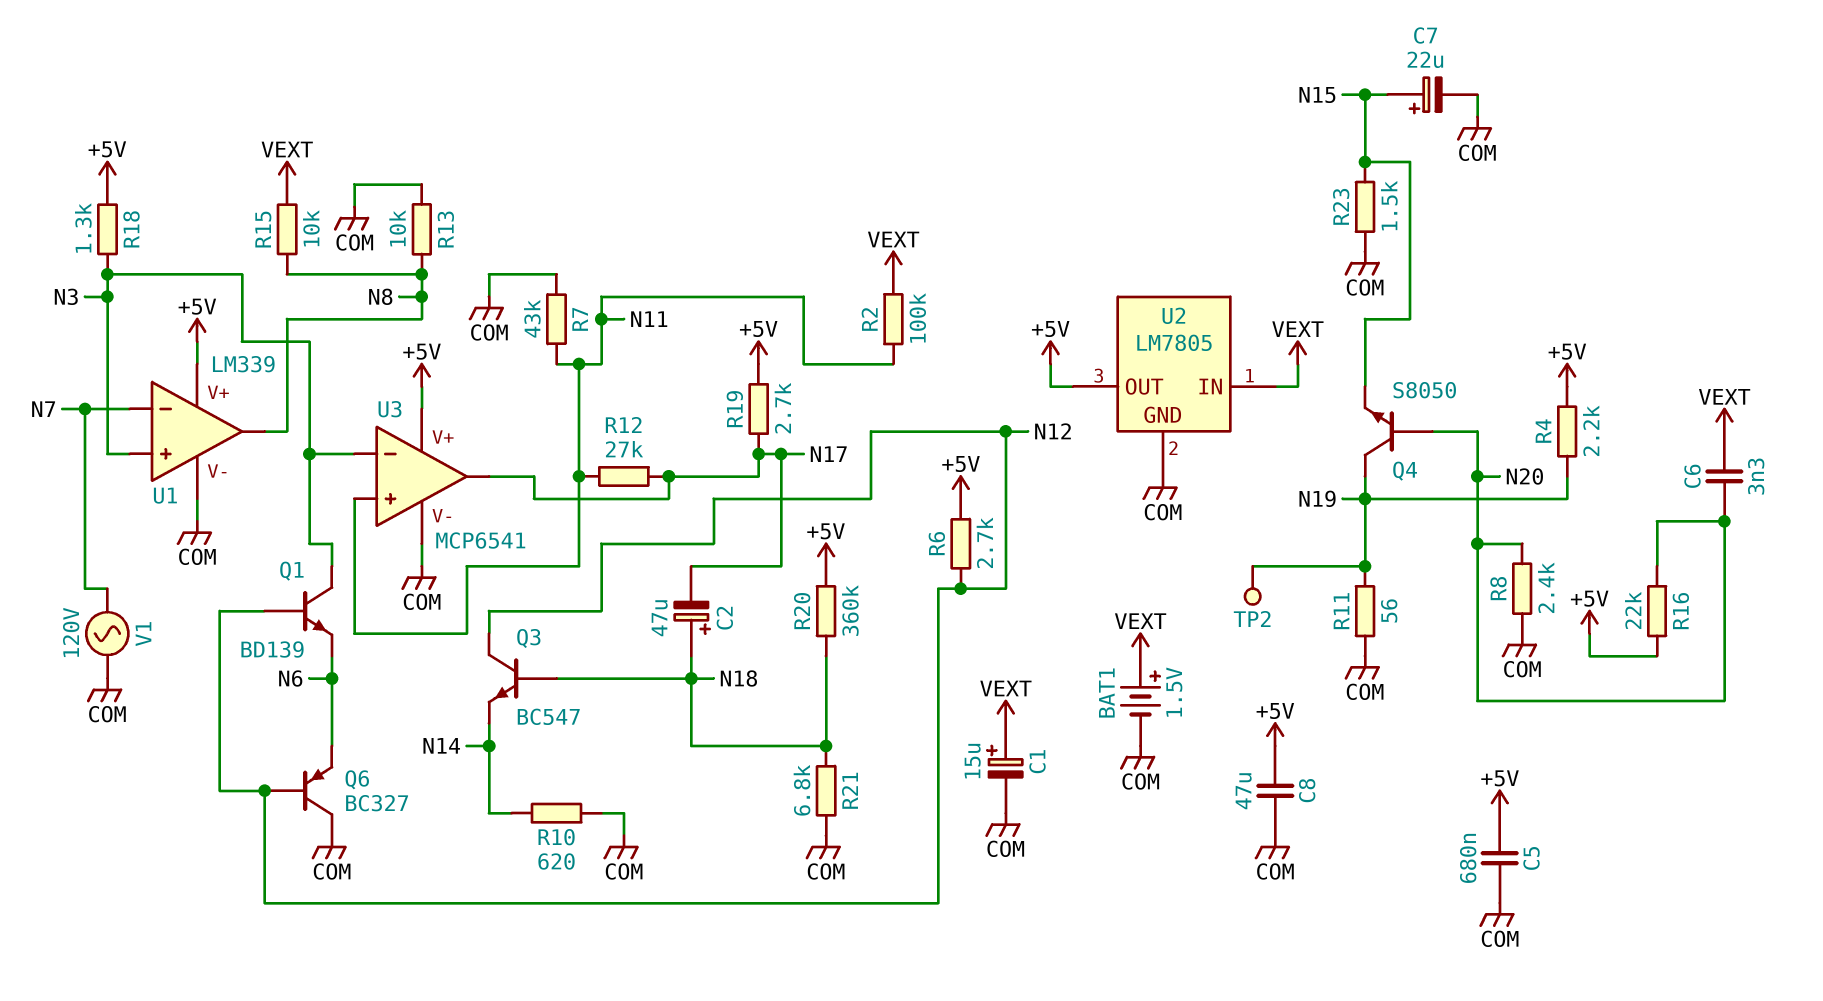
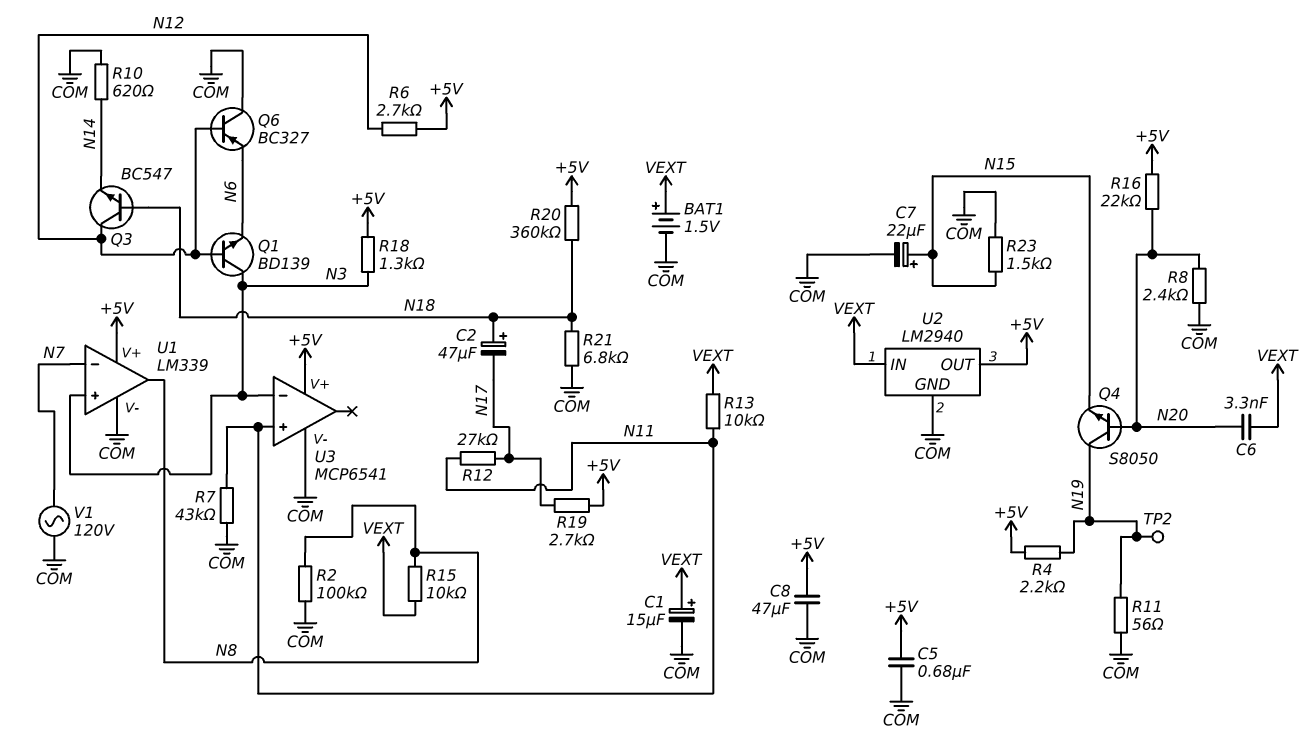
R2: 100k (N11, VEXT) -> 100k (COM, N8)
R13: 10k (COM, N8) -> 10k (N11, VEXT)
U2: LM7805 -> LM2940
U3 pin out: N17 -> none

